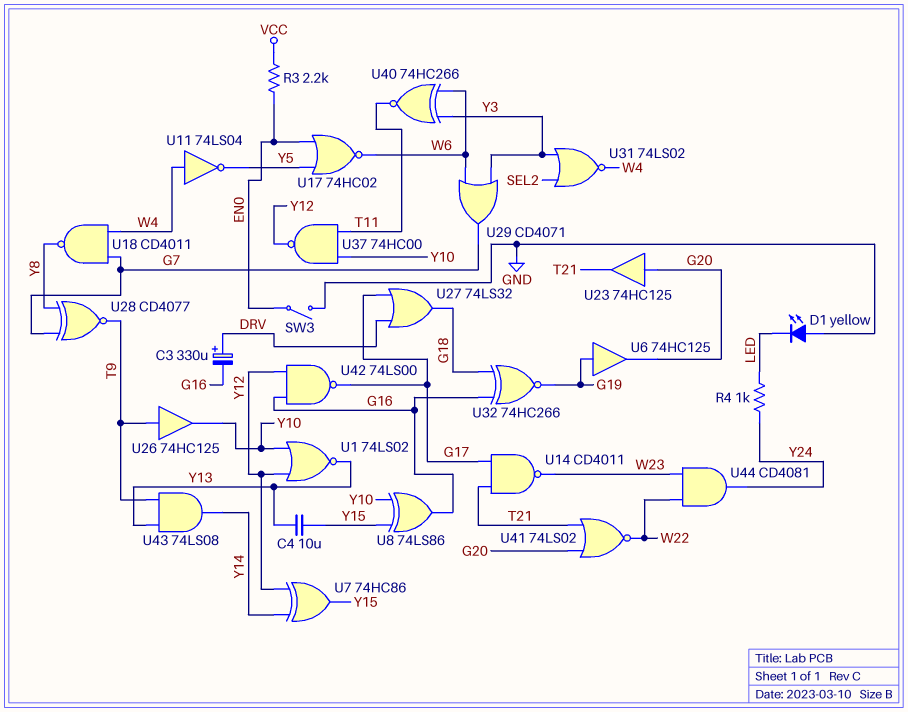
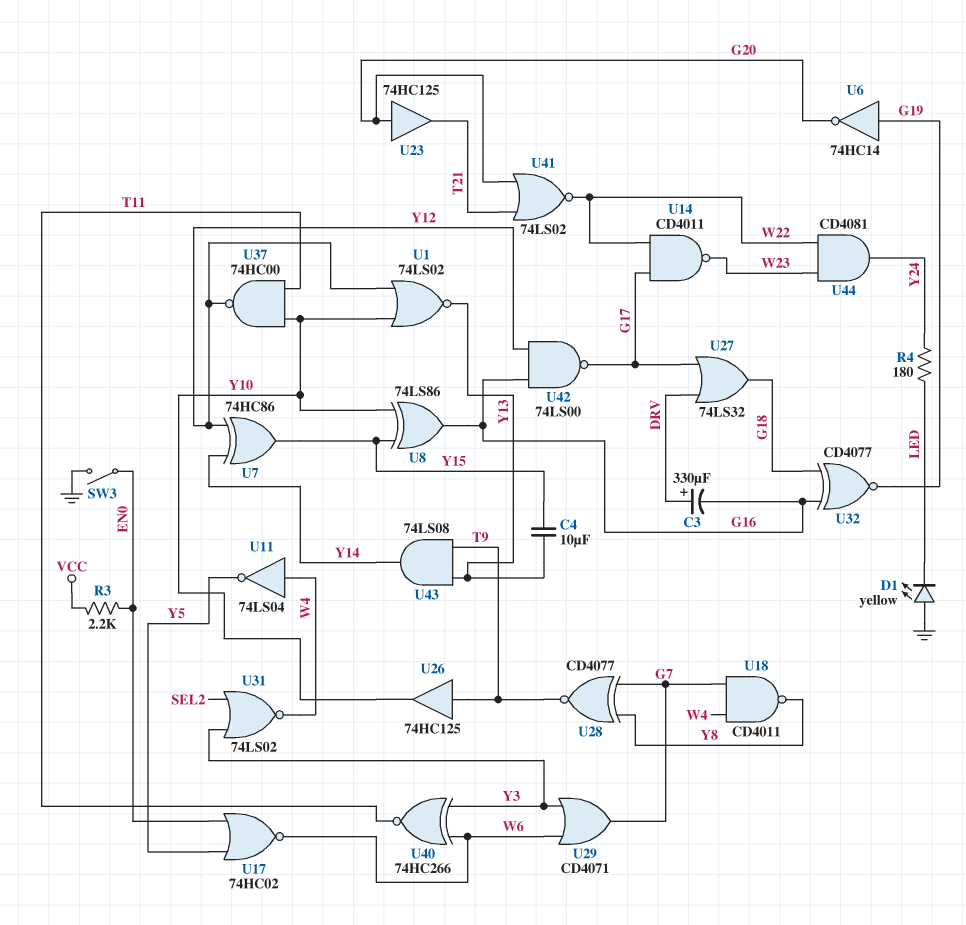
R4: 1k (LED, Y24) -> 180 (LED, Y24)
U6: buffer 74HC125 (in G19, out G20) -> NOT 74HC14 (in G19, out G20)
U14: NAND CD4011 (in G17, in T21, out W23) -> NAND CD4011 (in G17, in W22, out W23)
U32: XNOR 74HC266 (in G16, in G18, out G19) -> XNOR CD4077 (in G16, in G18, out G19)

